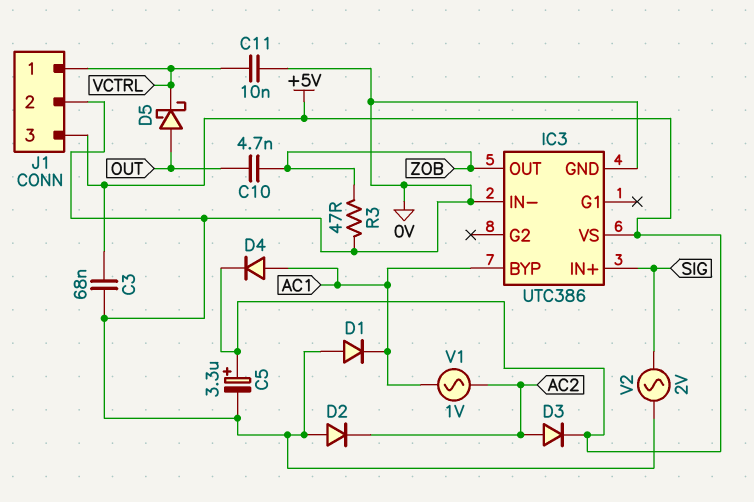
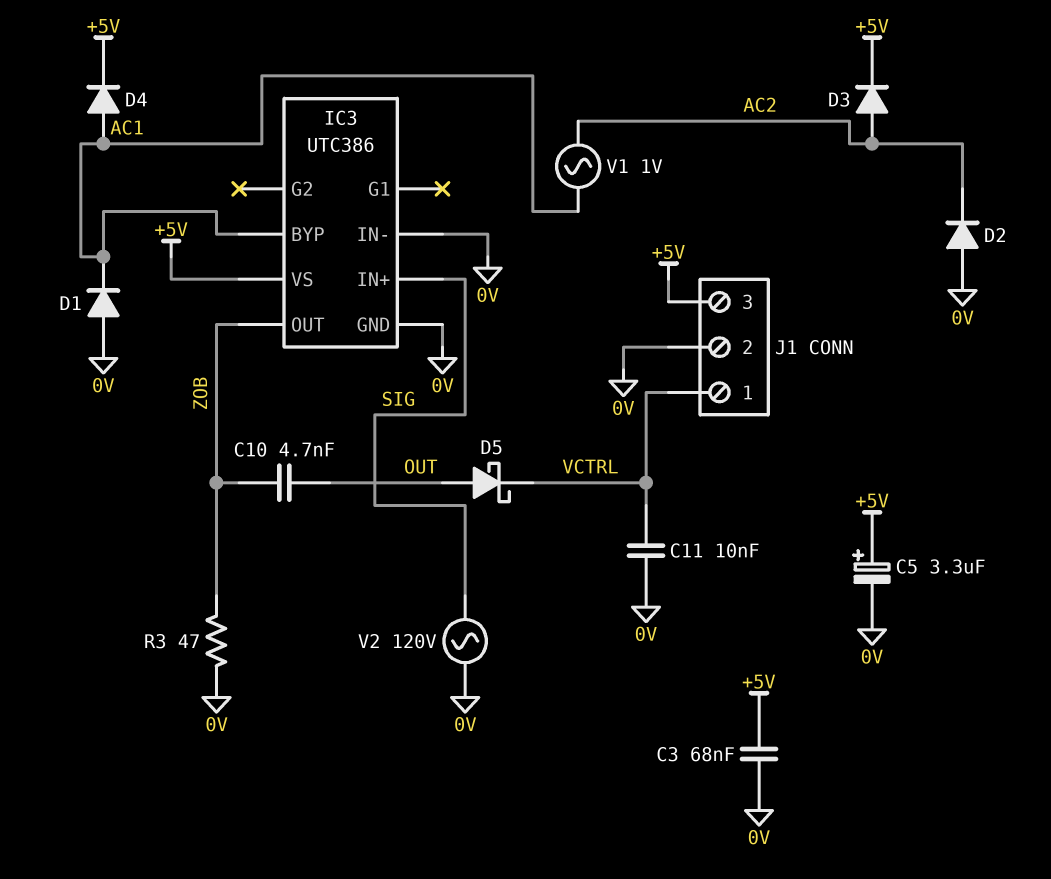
V2: AC 2V (0V, SIG) -> AC 120V (0V, SIG)

